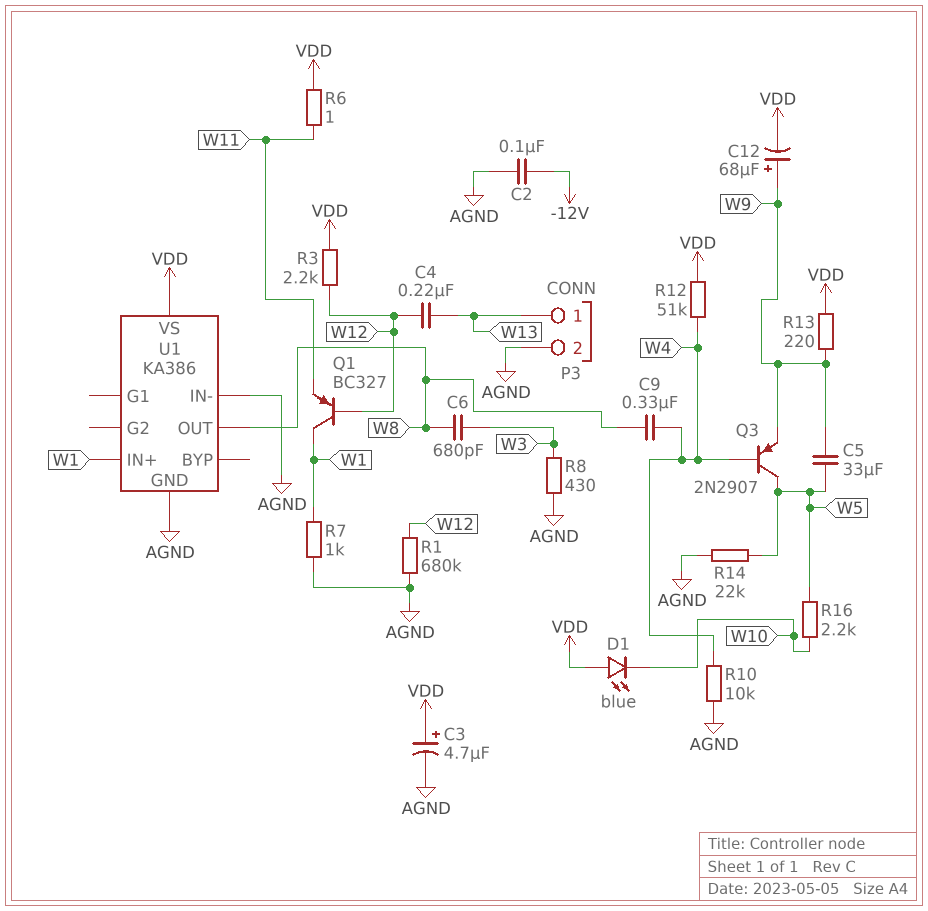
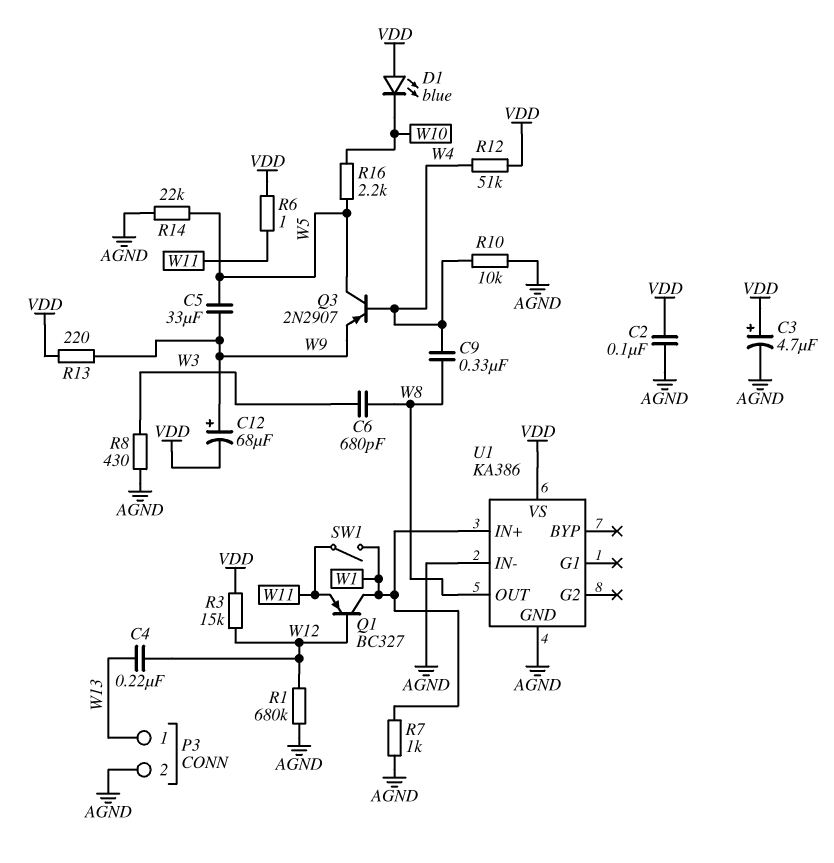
C2: 100nF (-12V, AGND) -> 100nF (AGND, VDD)
R3: 2.2k (VDD, W12) -> 15k (VDD, W12)
SW1: none -> switch (W1, W11)

